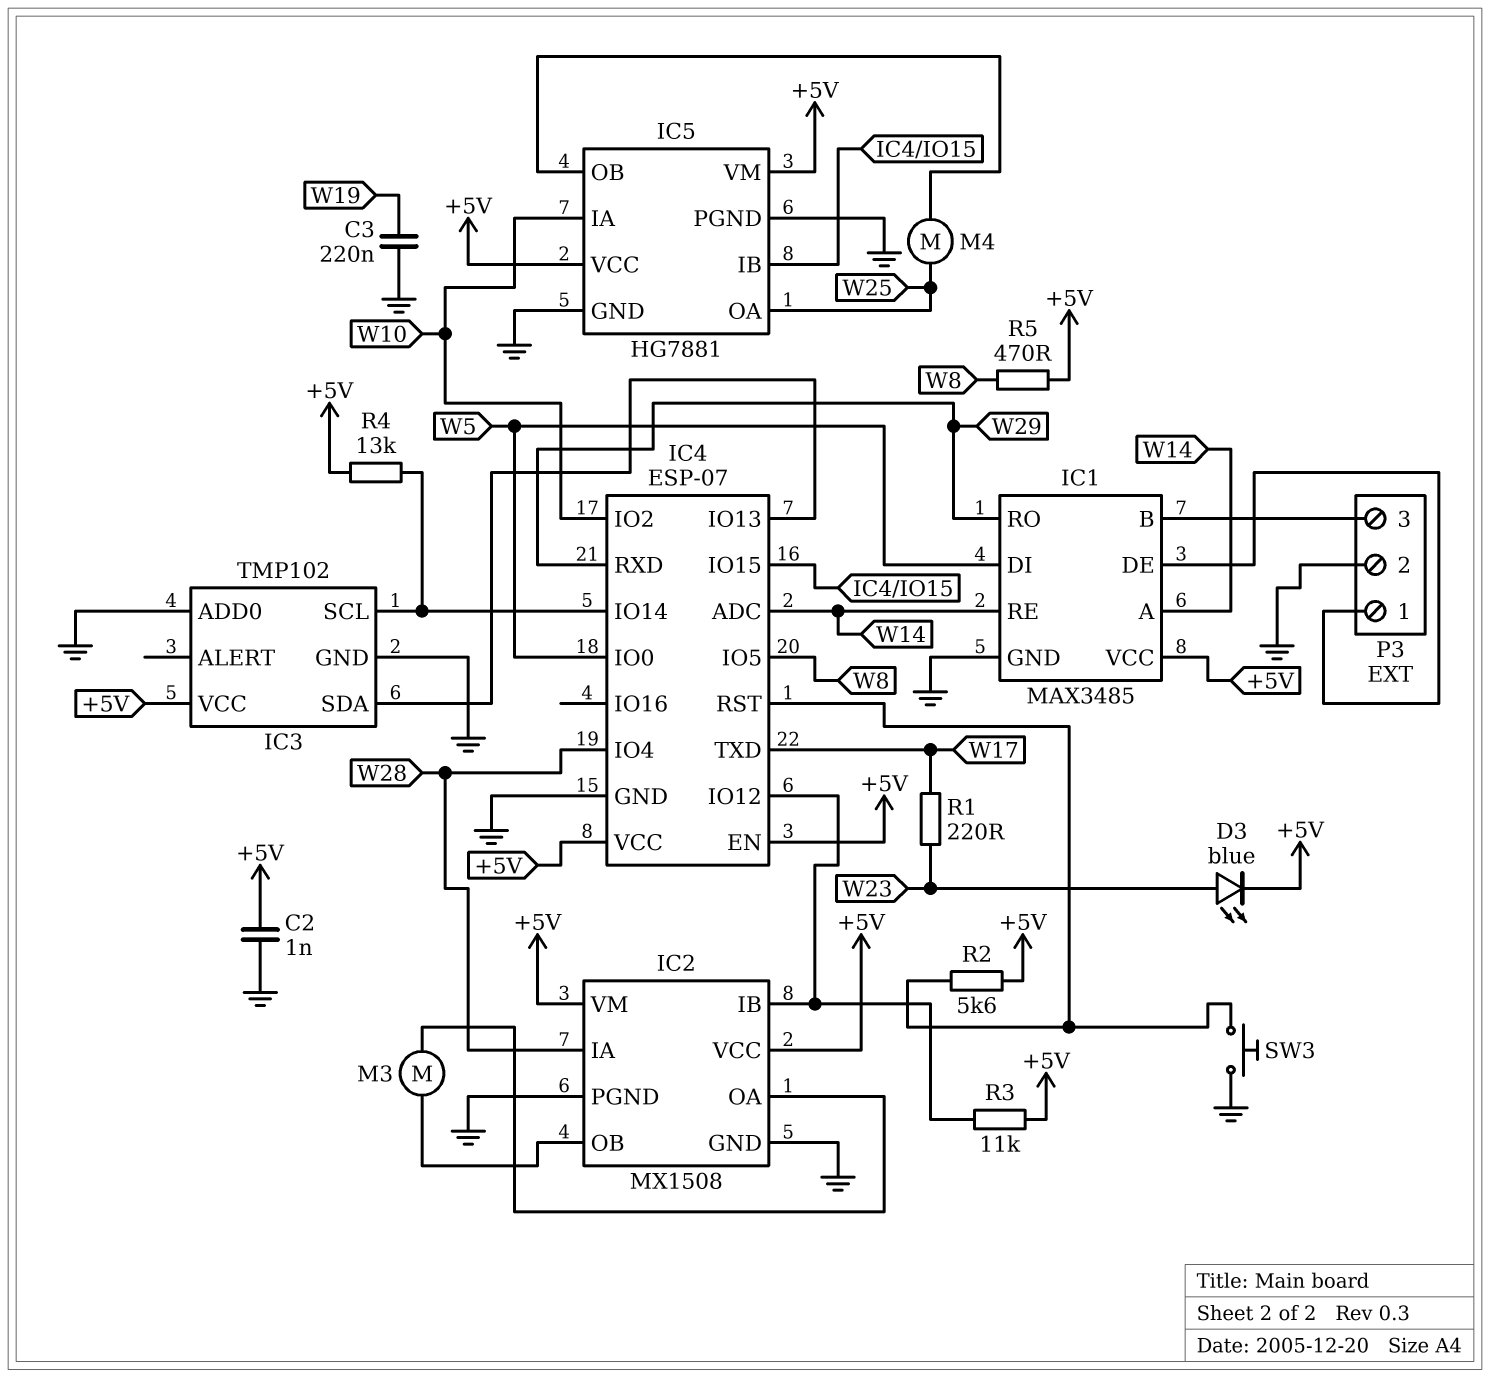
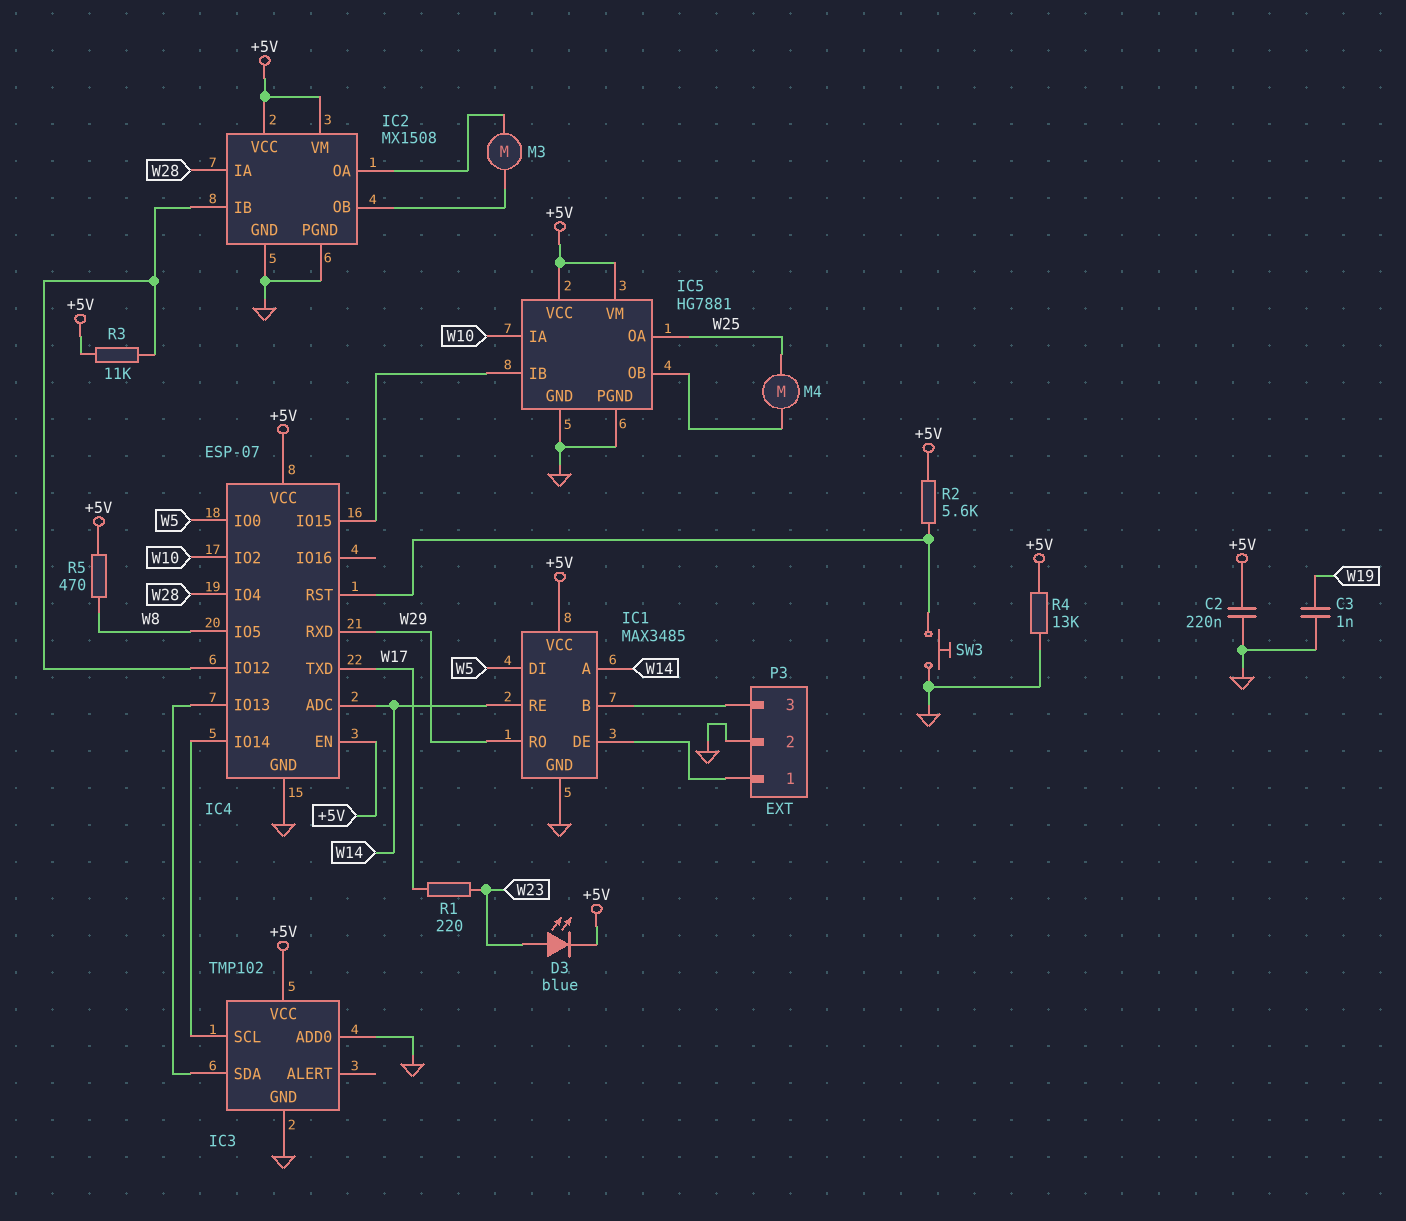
C2: 1nF (+5V, GND) -> 220nF (+5V, GND)
C3: 220nF (GND, W19) -> 1nF (GND, W19)
R4: 13k (+5V, IC3/SCL) -> 13k (+5V, GND)

